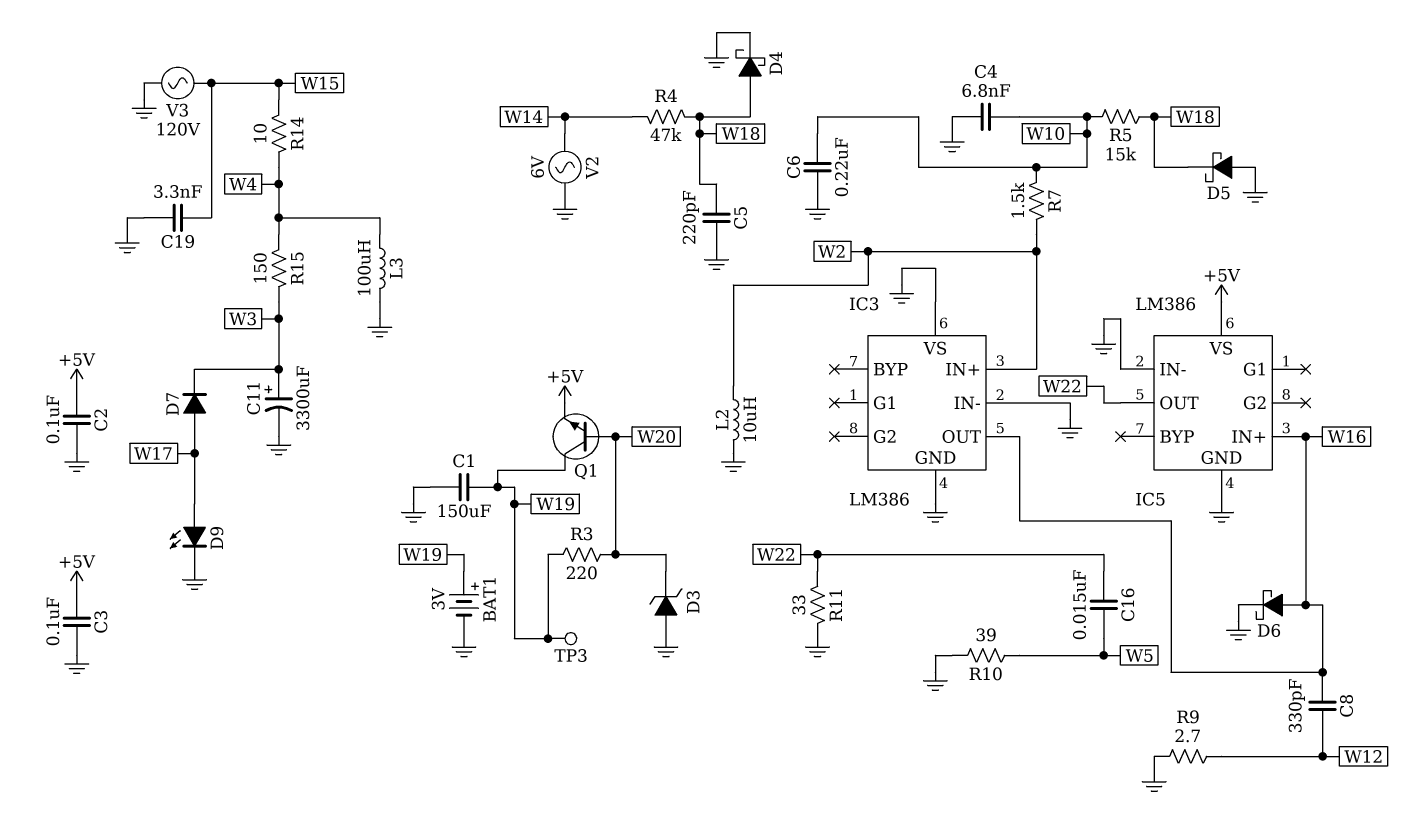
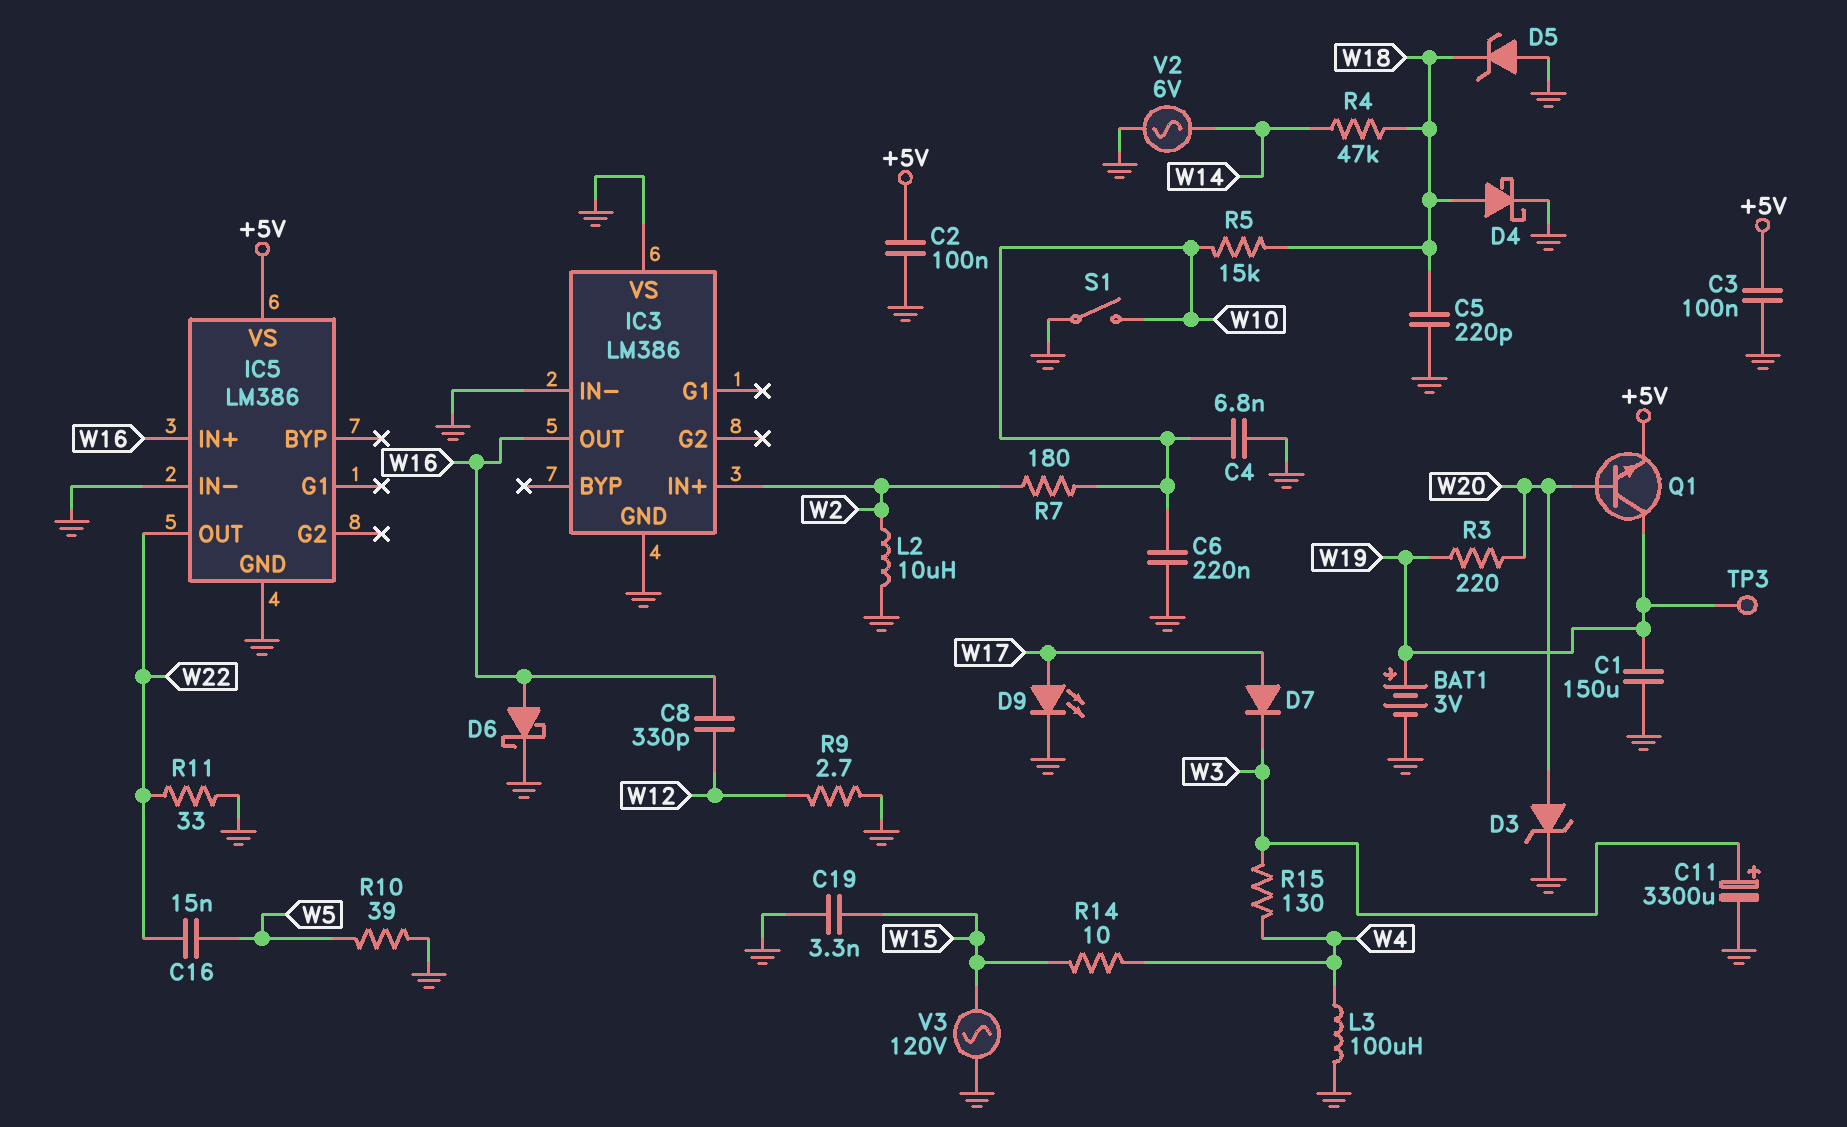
D3: zener (A GND, K W20) -> zener (A W20, K GND)
D5: schottky (A GND, K W18) -> zener (A GND, K W18)
R7: 1.5k (W2, W10) -> 180 (W2, W10)
R15: 150 (W3, W4) -> 130 (W3, W4)
S1: none -> switch (GND, W10)

